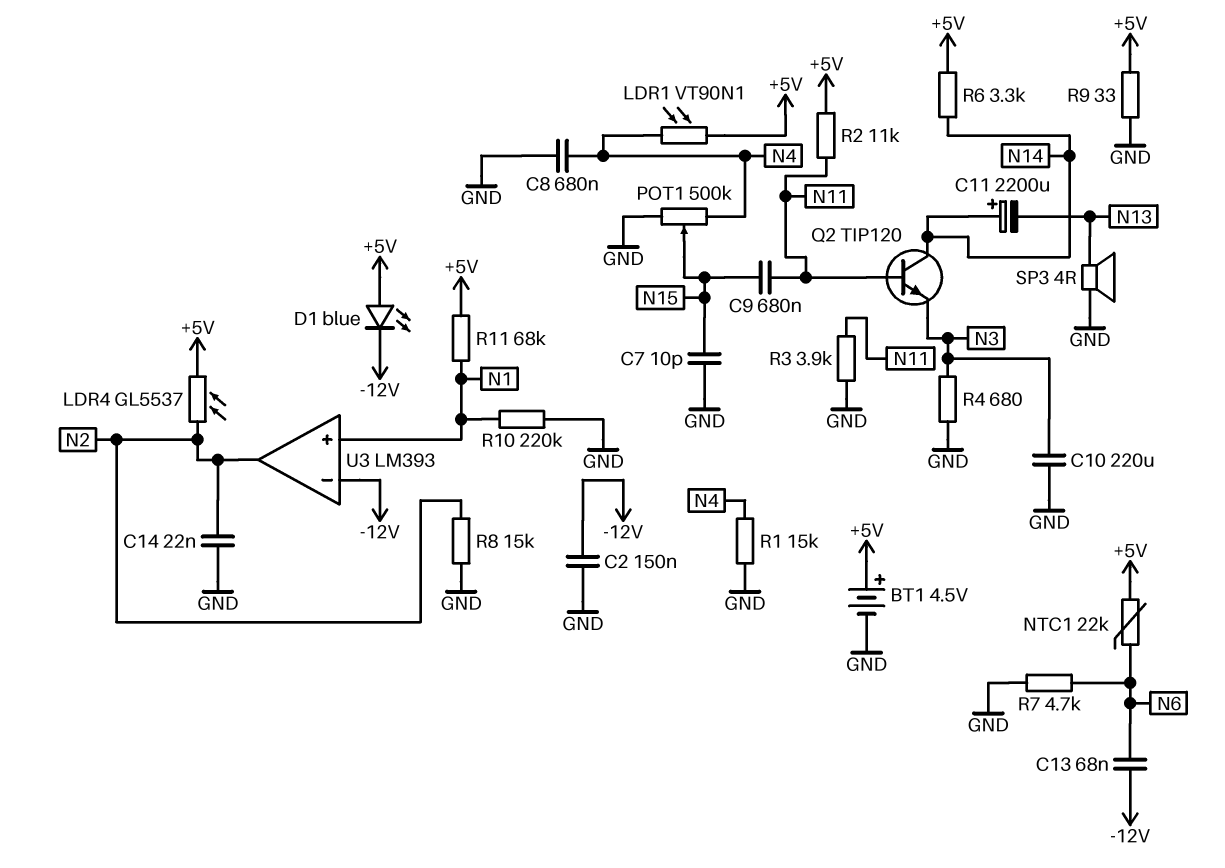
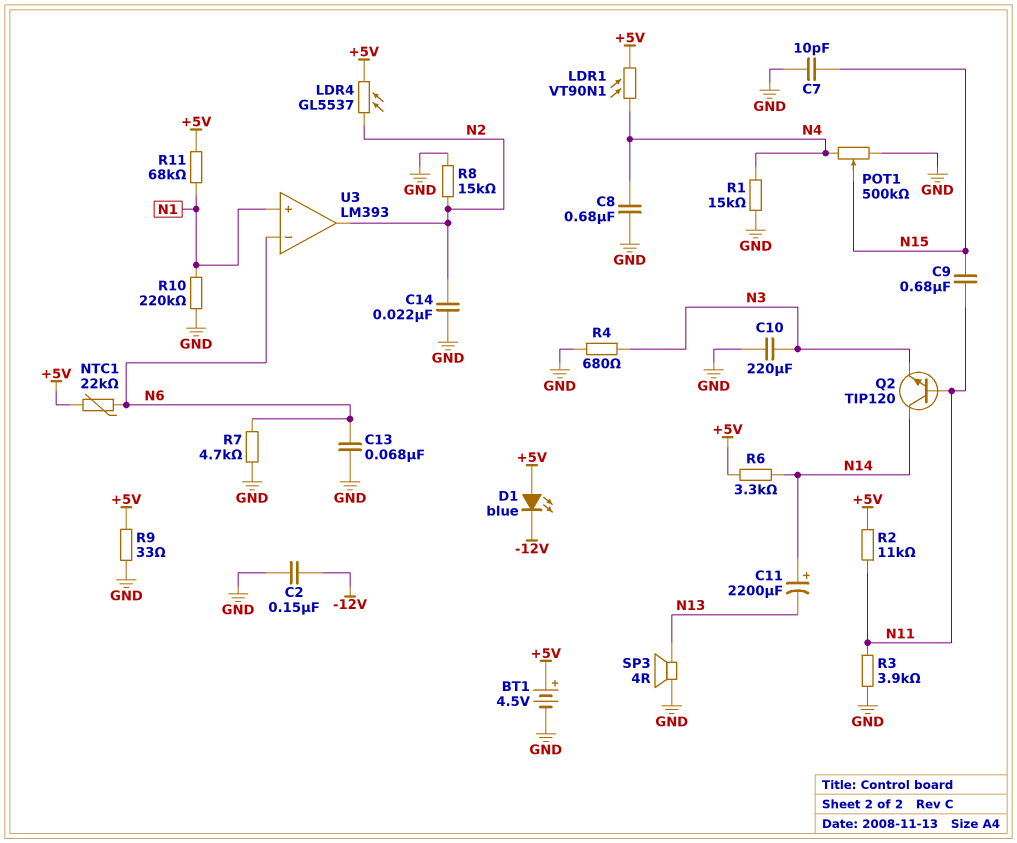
C13: 68nF (-12V, N6) -> 68nF (GND, N6)
U3 pin in-: -12V -> N6

